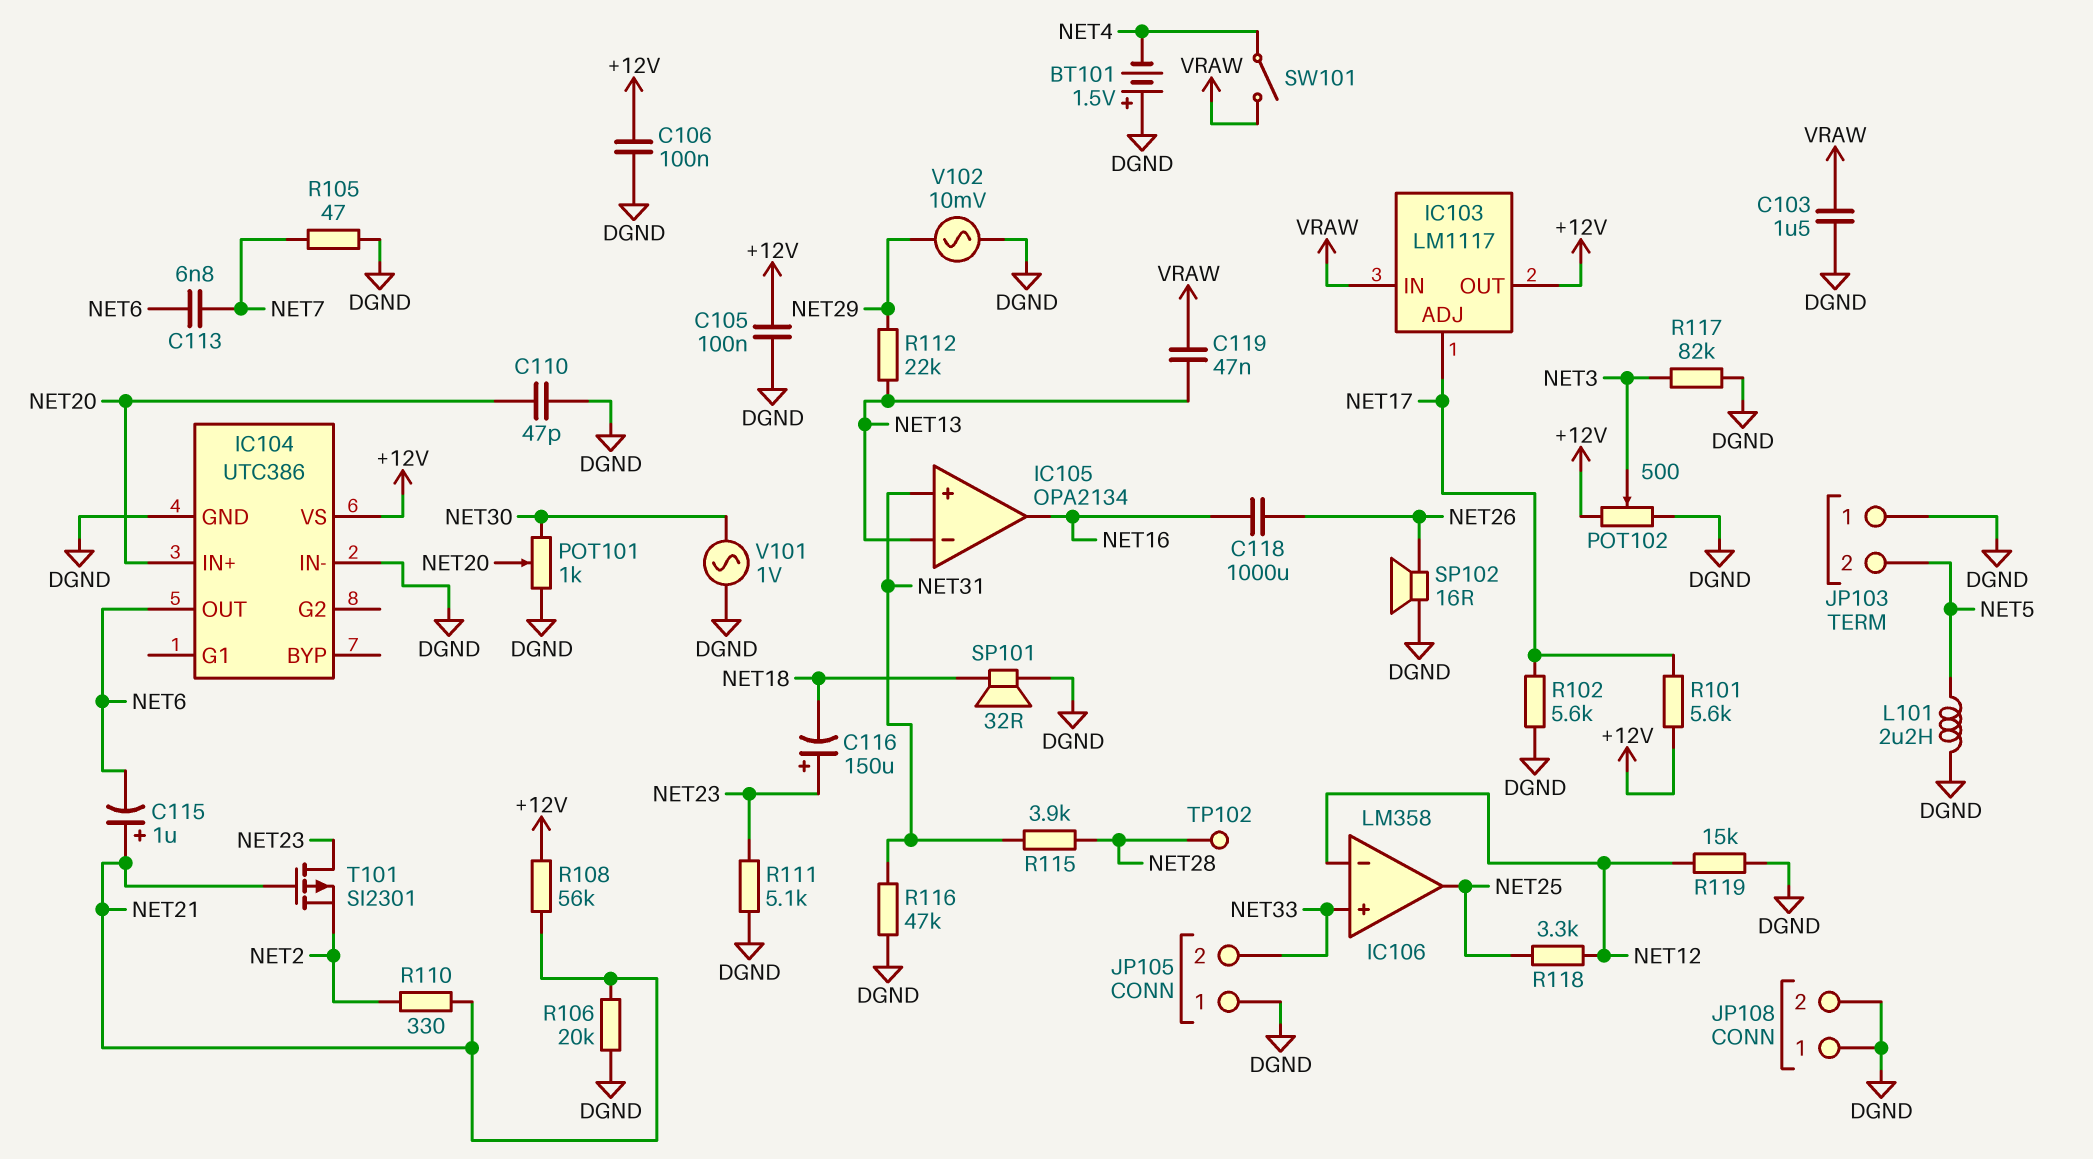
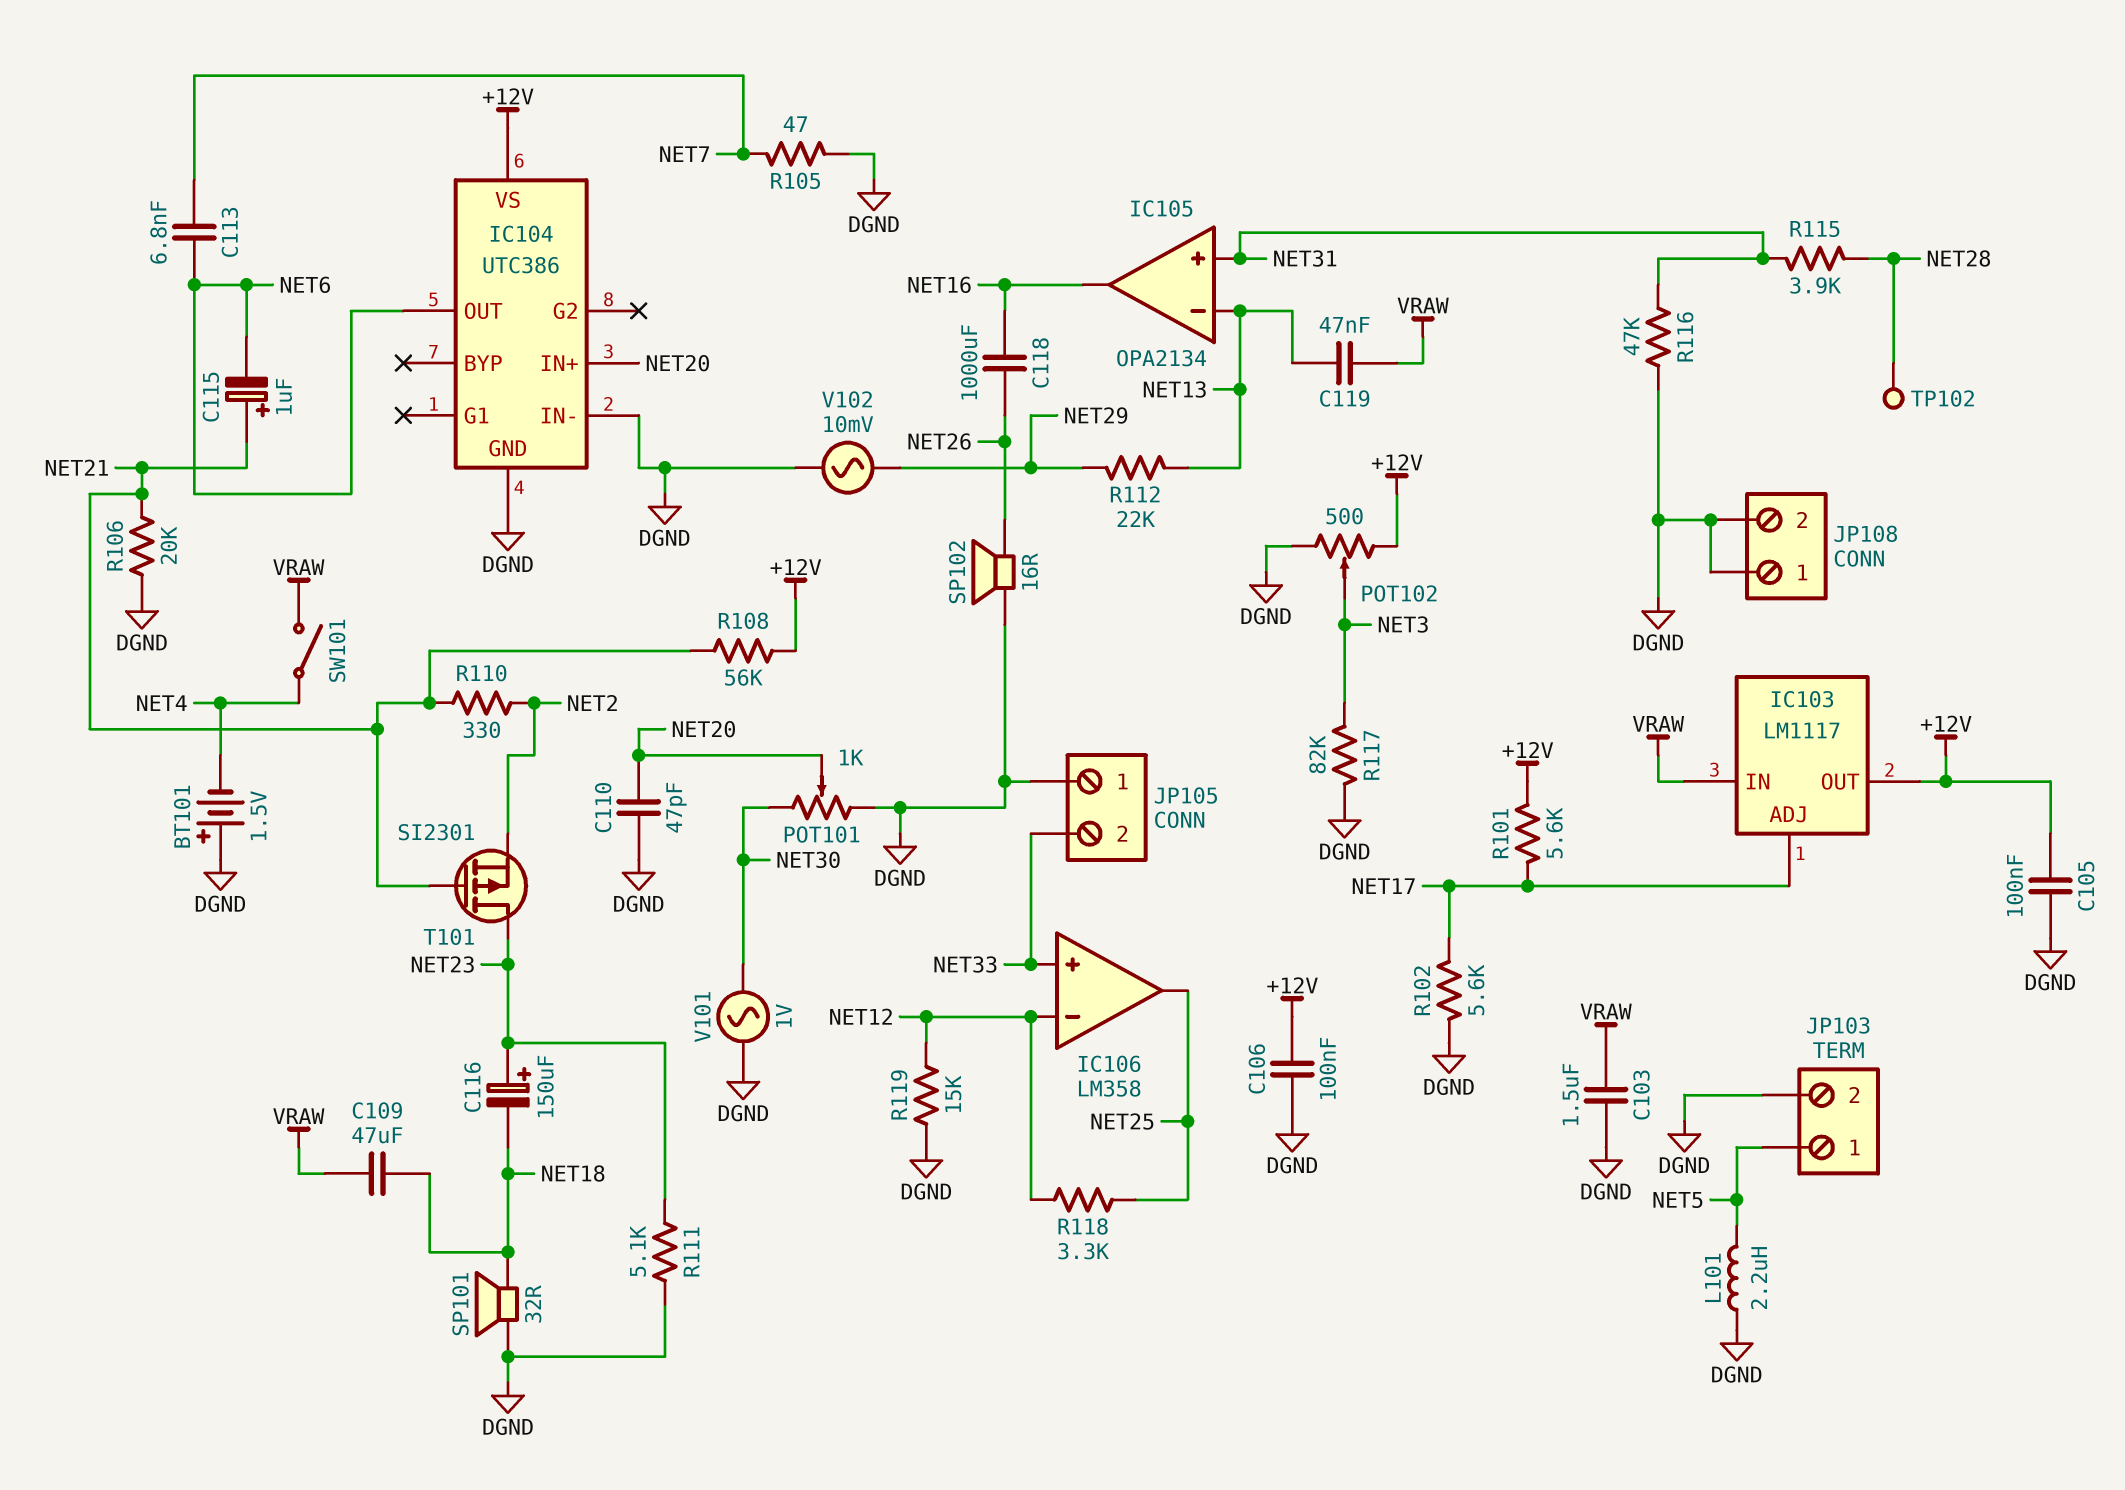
C109: none -> 47uF (NET18, VRAW)
JP103 pin 1: DGND -> NET5
JP103 pin 2: NET5 -> DGND

